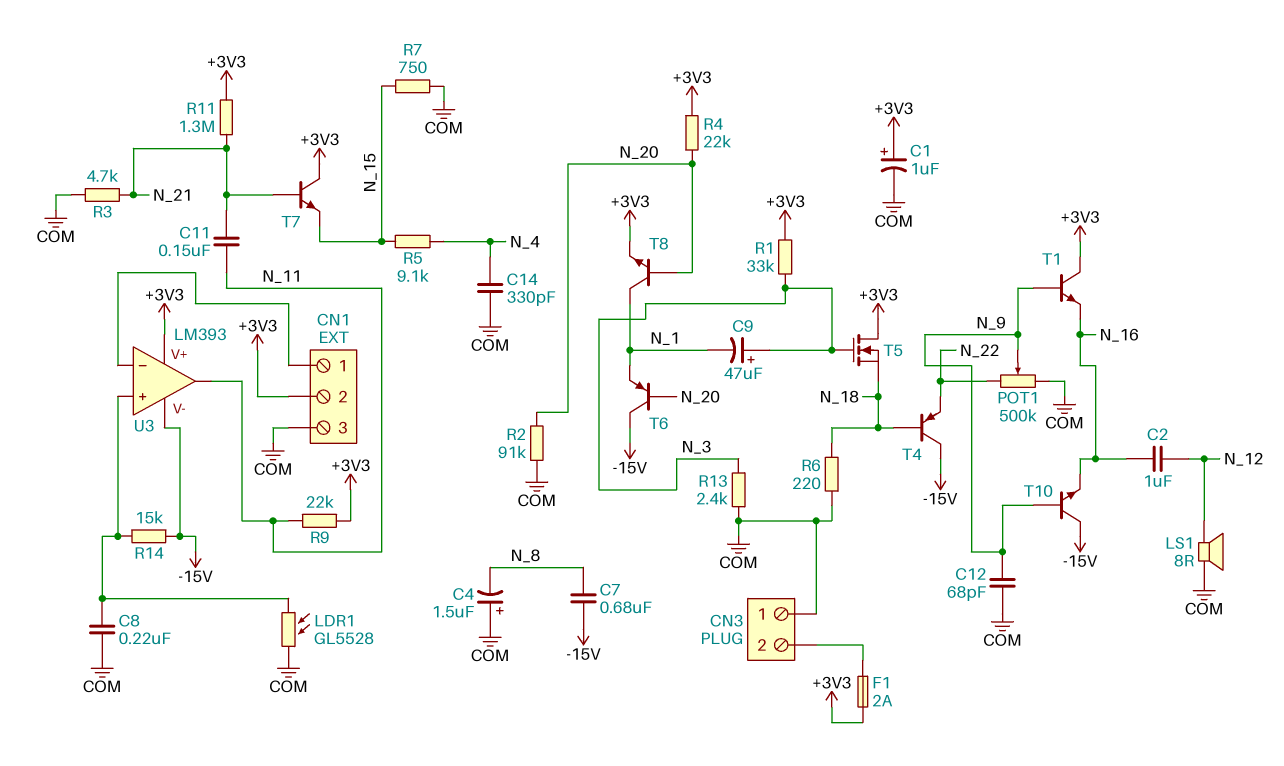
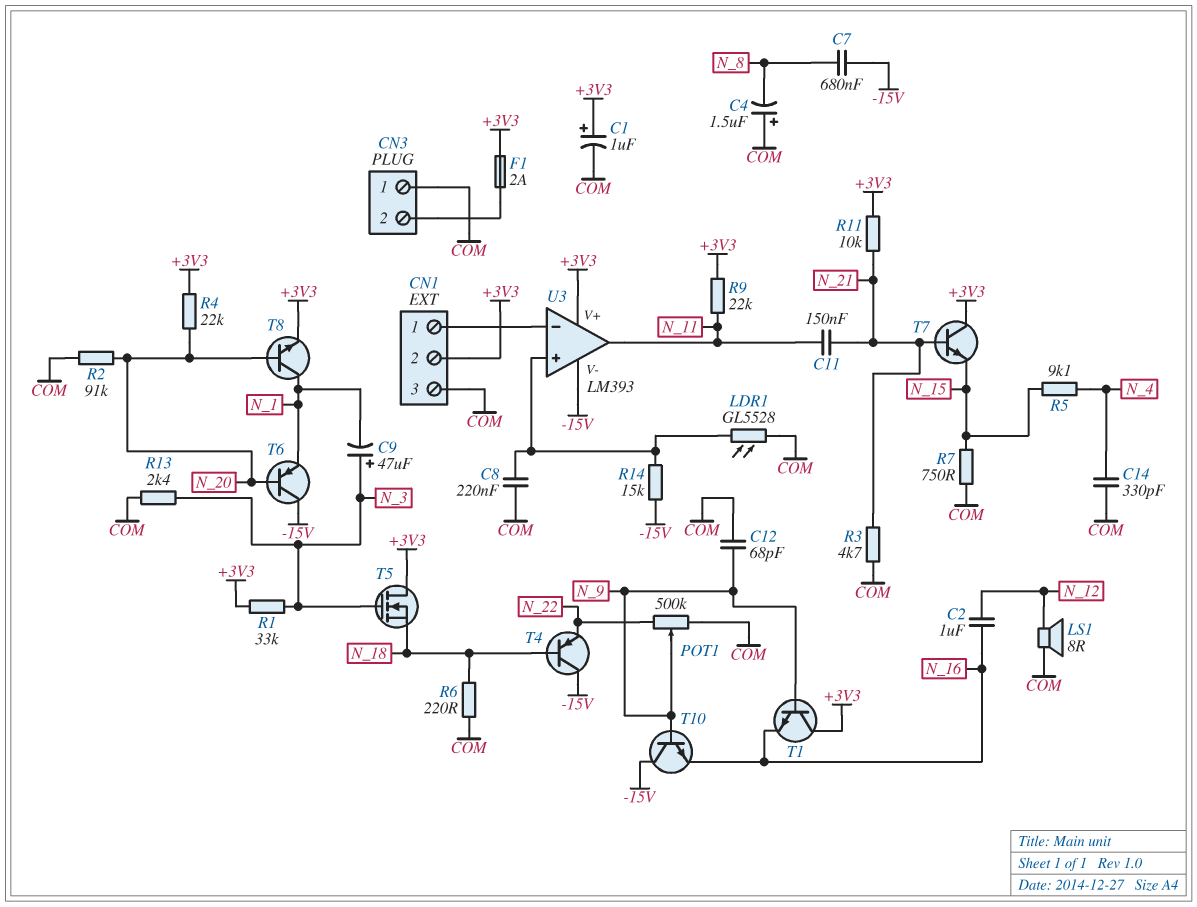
R11: 1.3M (+3V3, N_21) -> 10k (+3V3, N_21)

